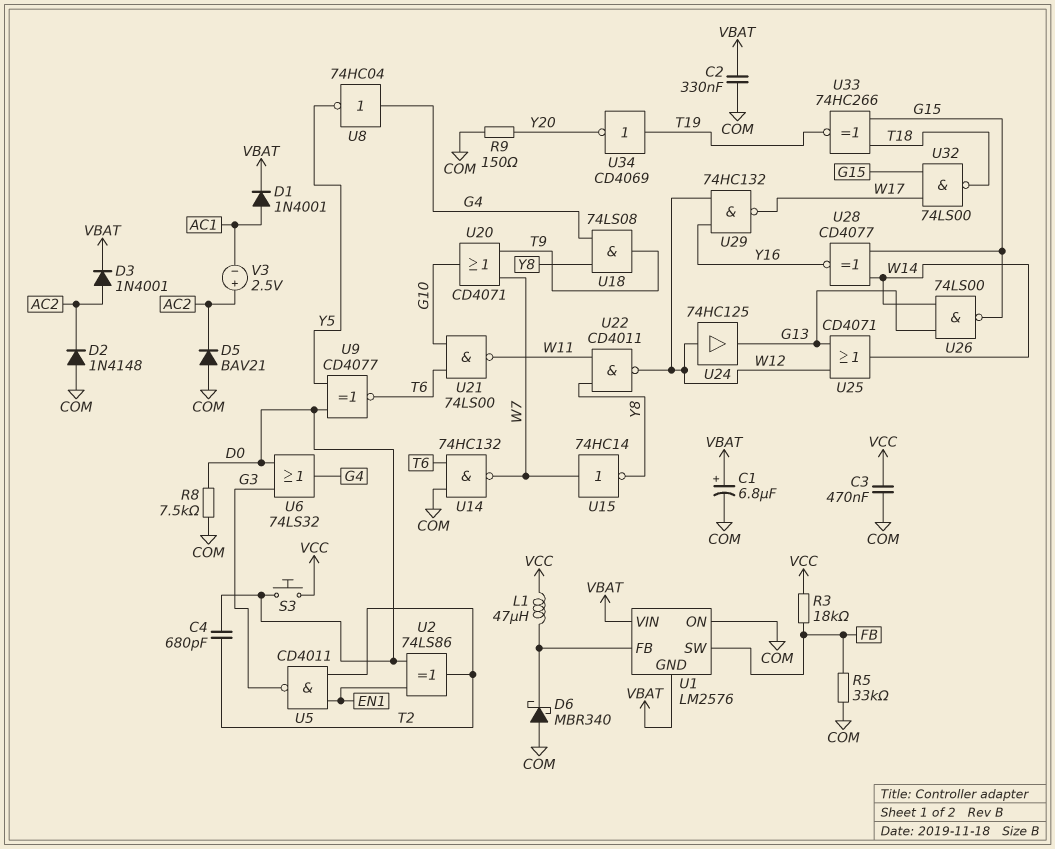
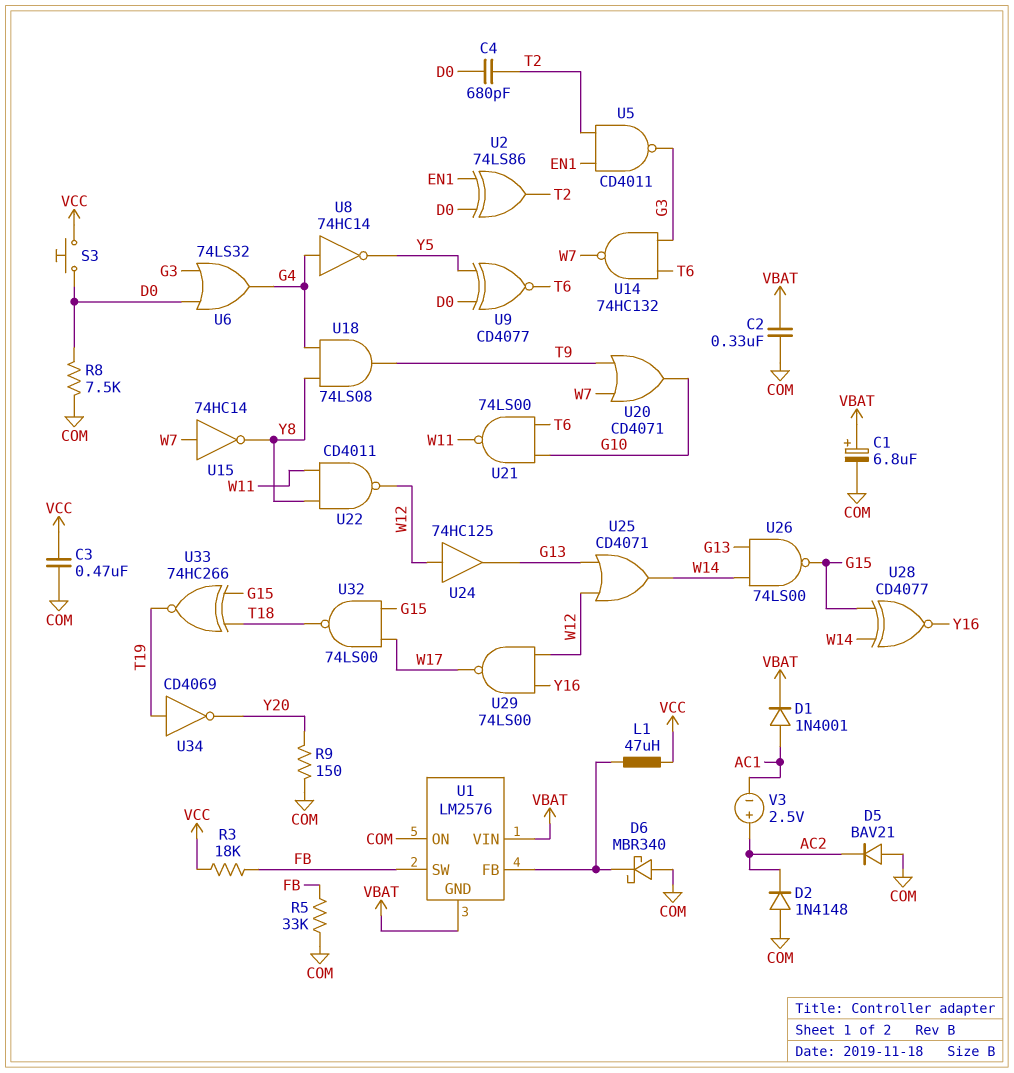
D3: diode 1N4001 (A AC2, K VBAT) -> none
U8: NOT 74HC04 (in G4, out Y5) -> NOT 74HC14 (in G4, out Y5)
U14: NAND 74HC132 (in COM, in T6, out W7) -> NAND 74HC132 (in G3, in T6, out W7)
U29: NAND 74HC132 (in W12, in Y16, out W17) -> NAND 74LS00 (in W12, in Y16, out W17)

